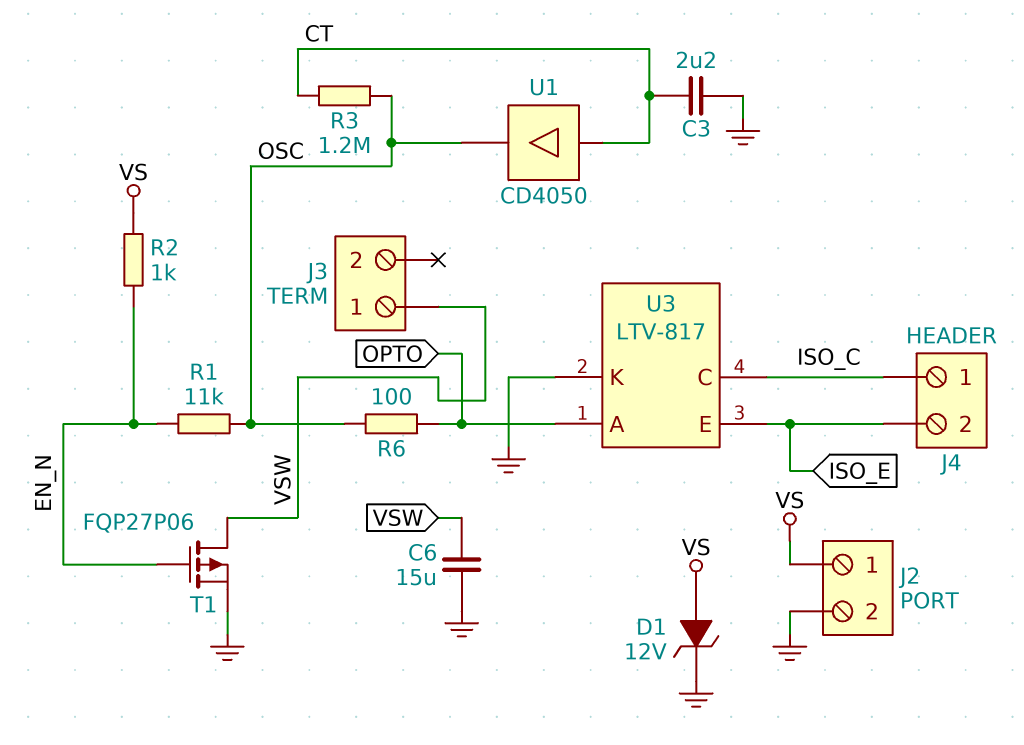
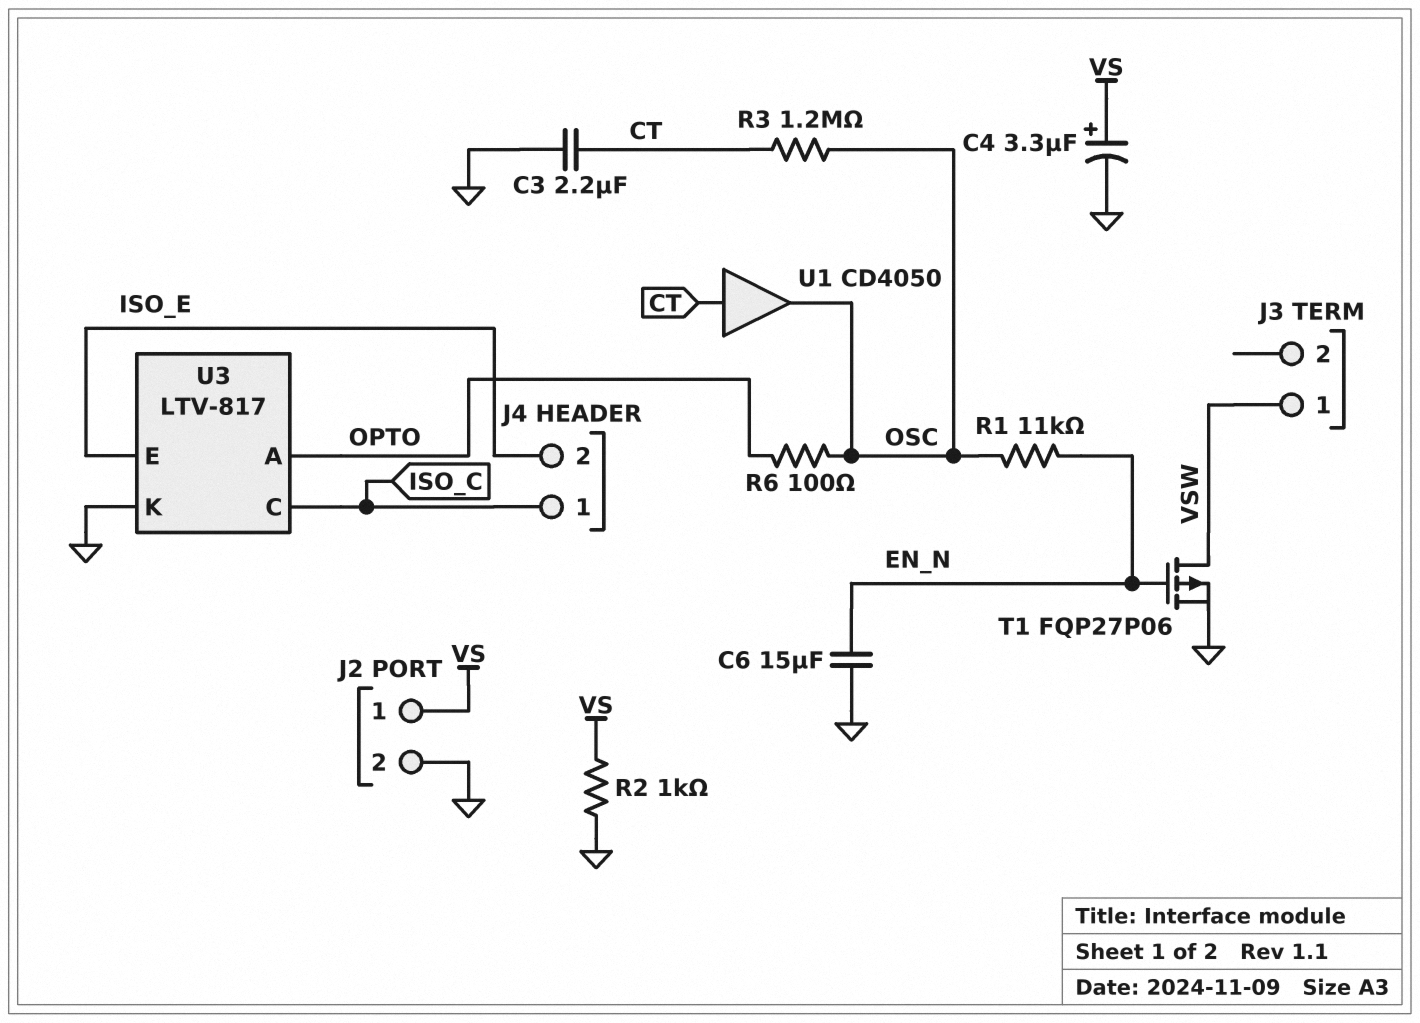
C4: none -> 3.3uF (plus VS, minus GND)
C6: 15uF (GND, VSW) -> 15uF (EN_N, GND)
D1: zener 12V (A VS, K GND) -> none
R2: 1k (EN_N, VS) -> 1k (GND, VS)

